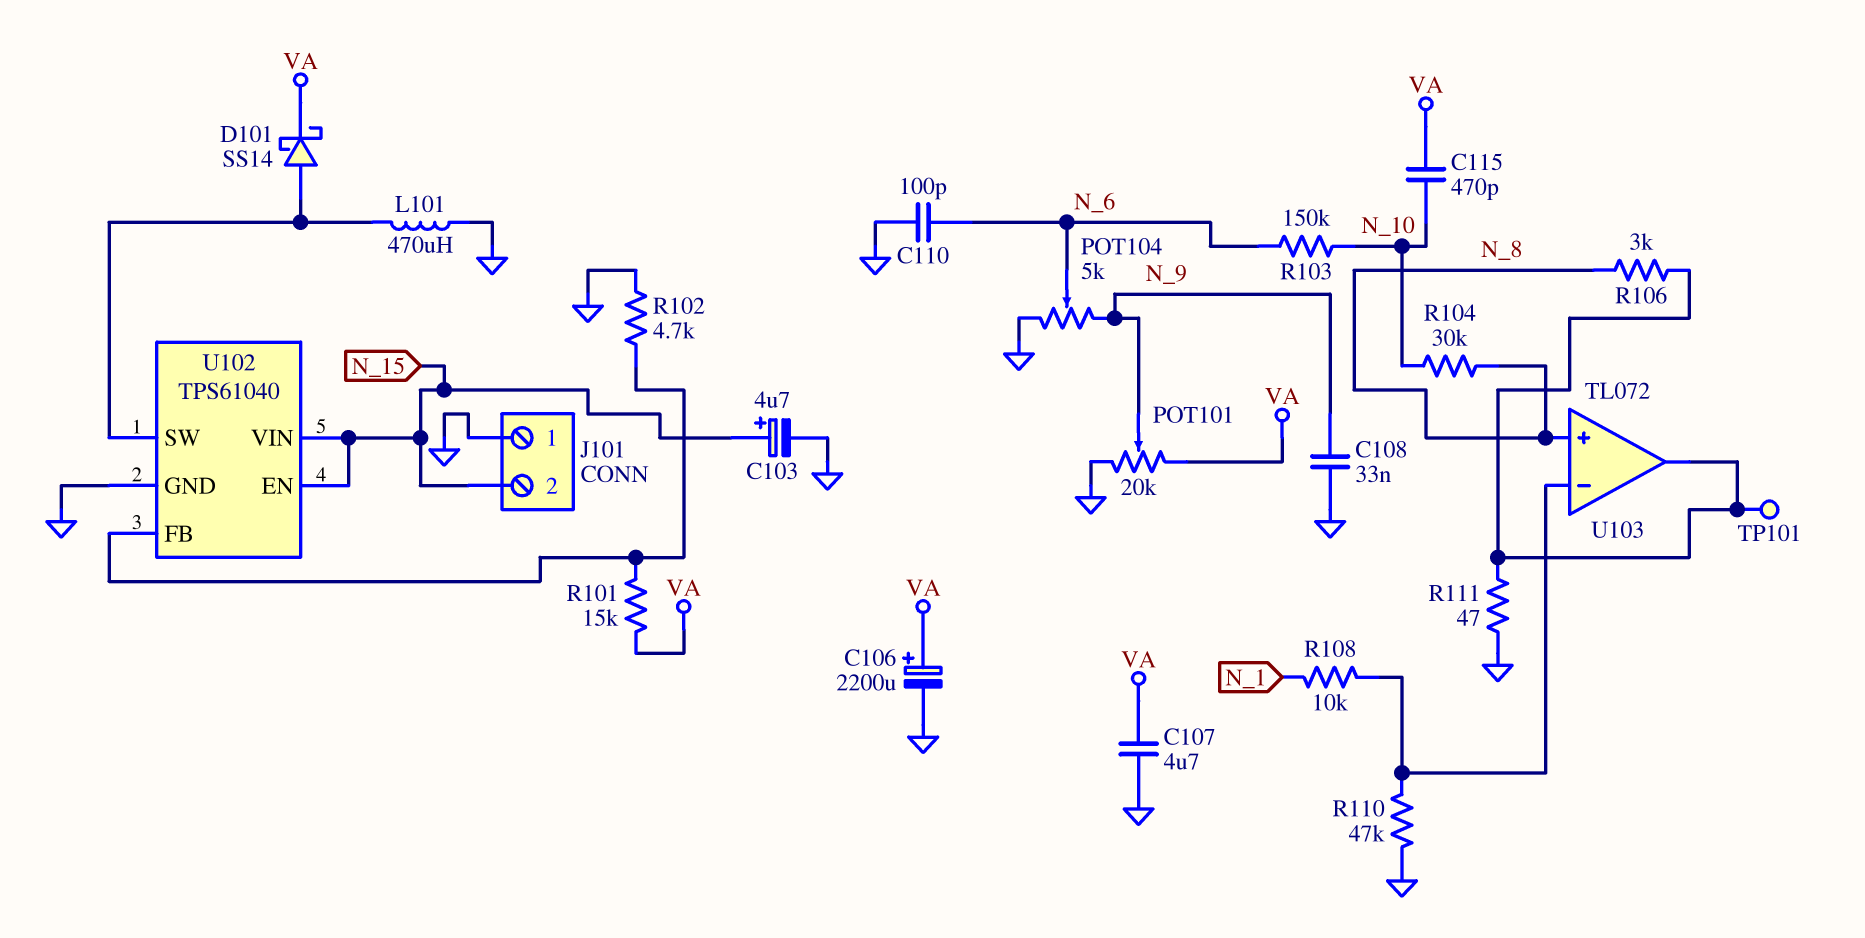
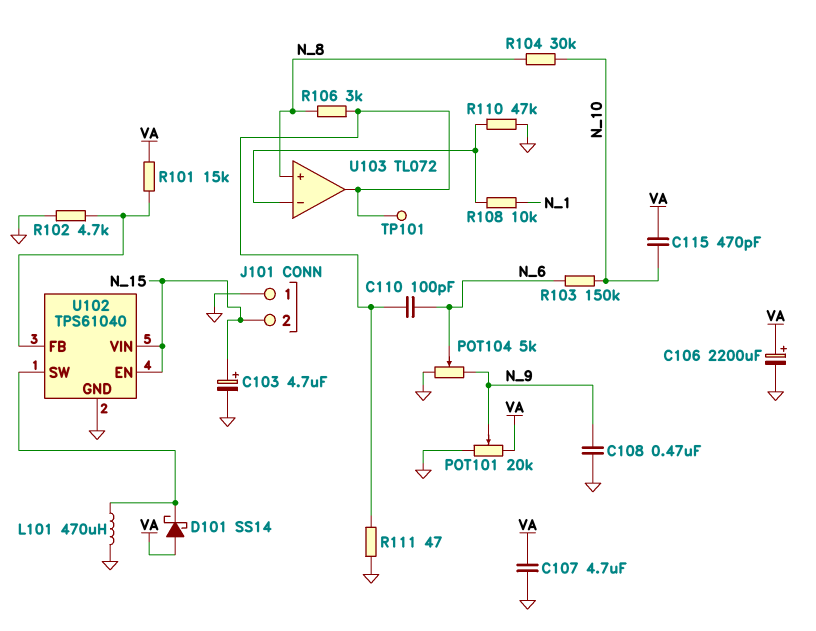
C108: 33nF (GND, N_9) -> 470nF (GND, N_9)
C110: 100pF (GND, N_6) -> 100pF (N_6, U103/out)
D101: schottky SS14 (A U102/SW, K VA) -> schottky SS14 (A VA, K U102/SW)

